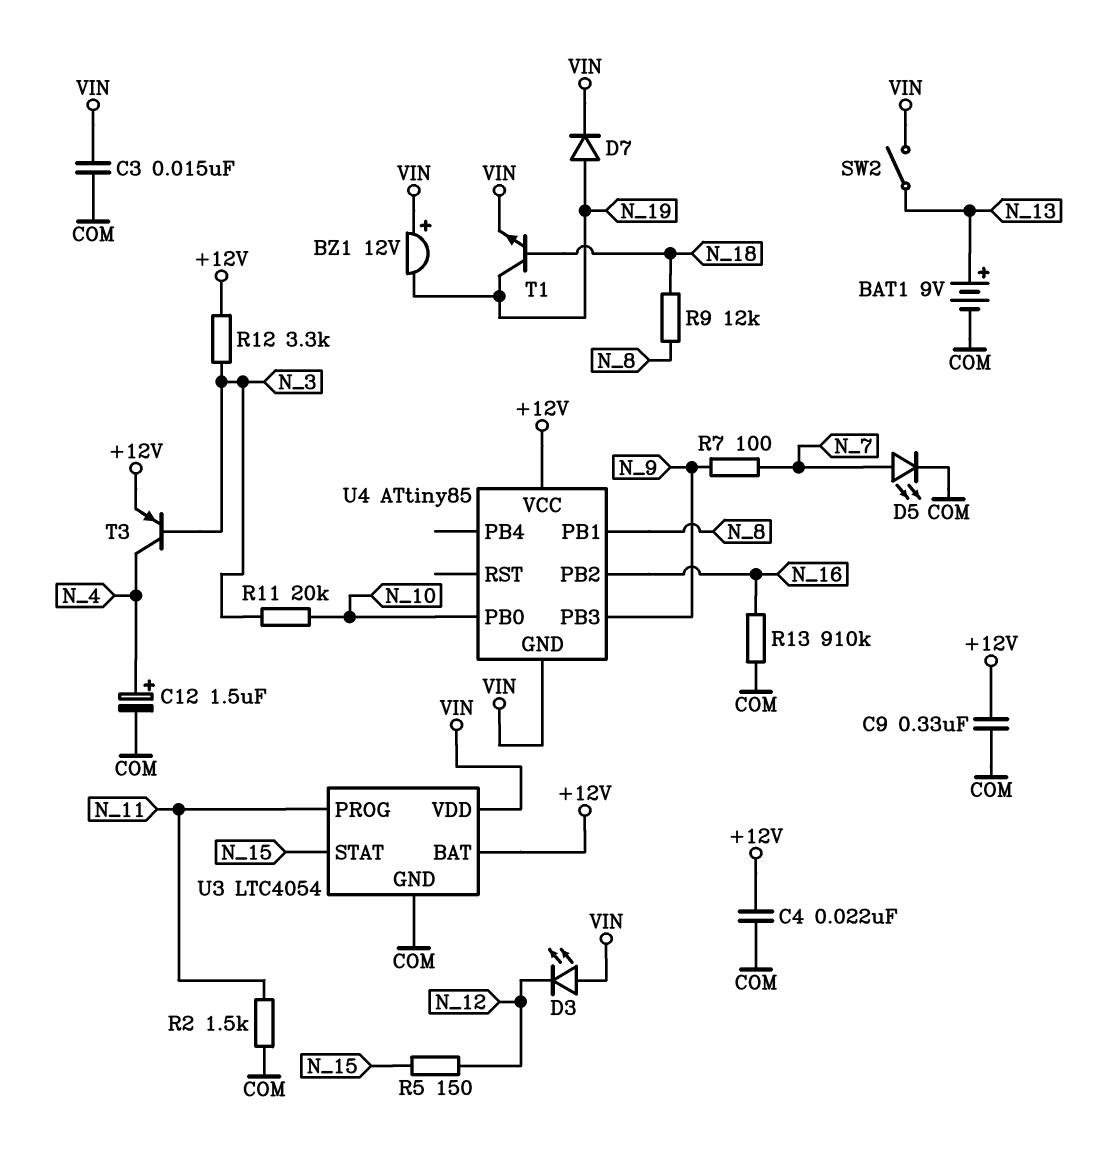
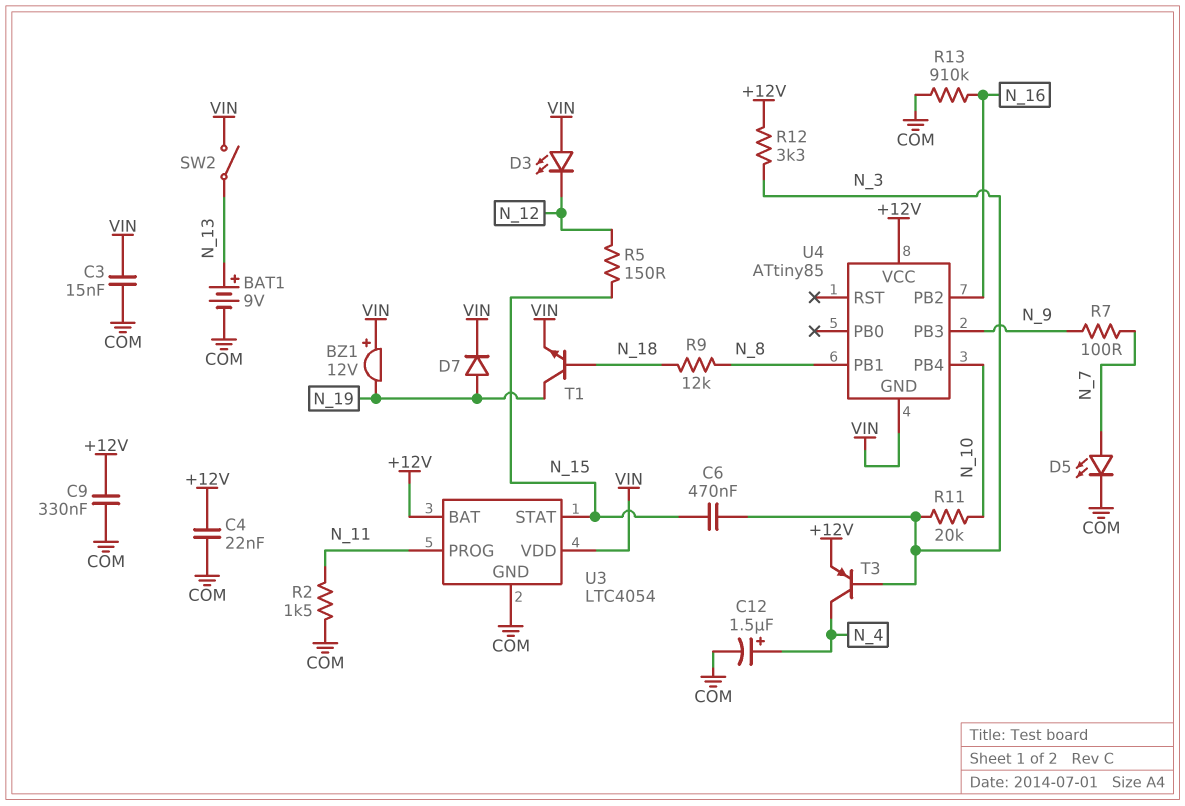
C6: none -> 470nF (N_3, N_15)
U4 pin PB0: N_10 -> none
U4 pin PB4: none -> N_10

